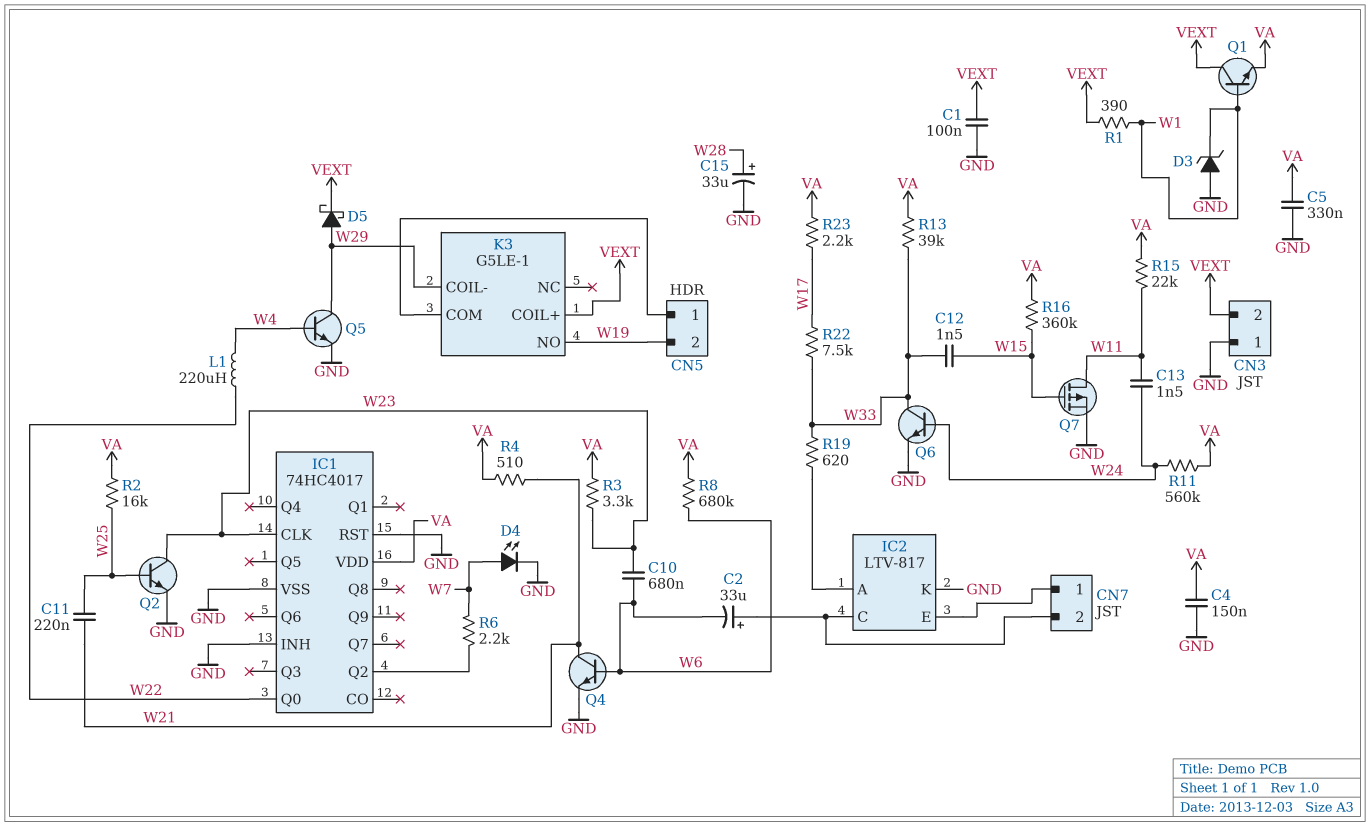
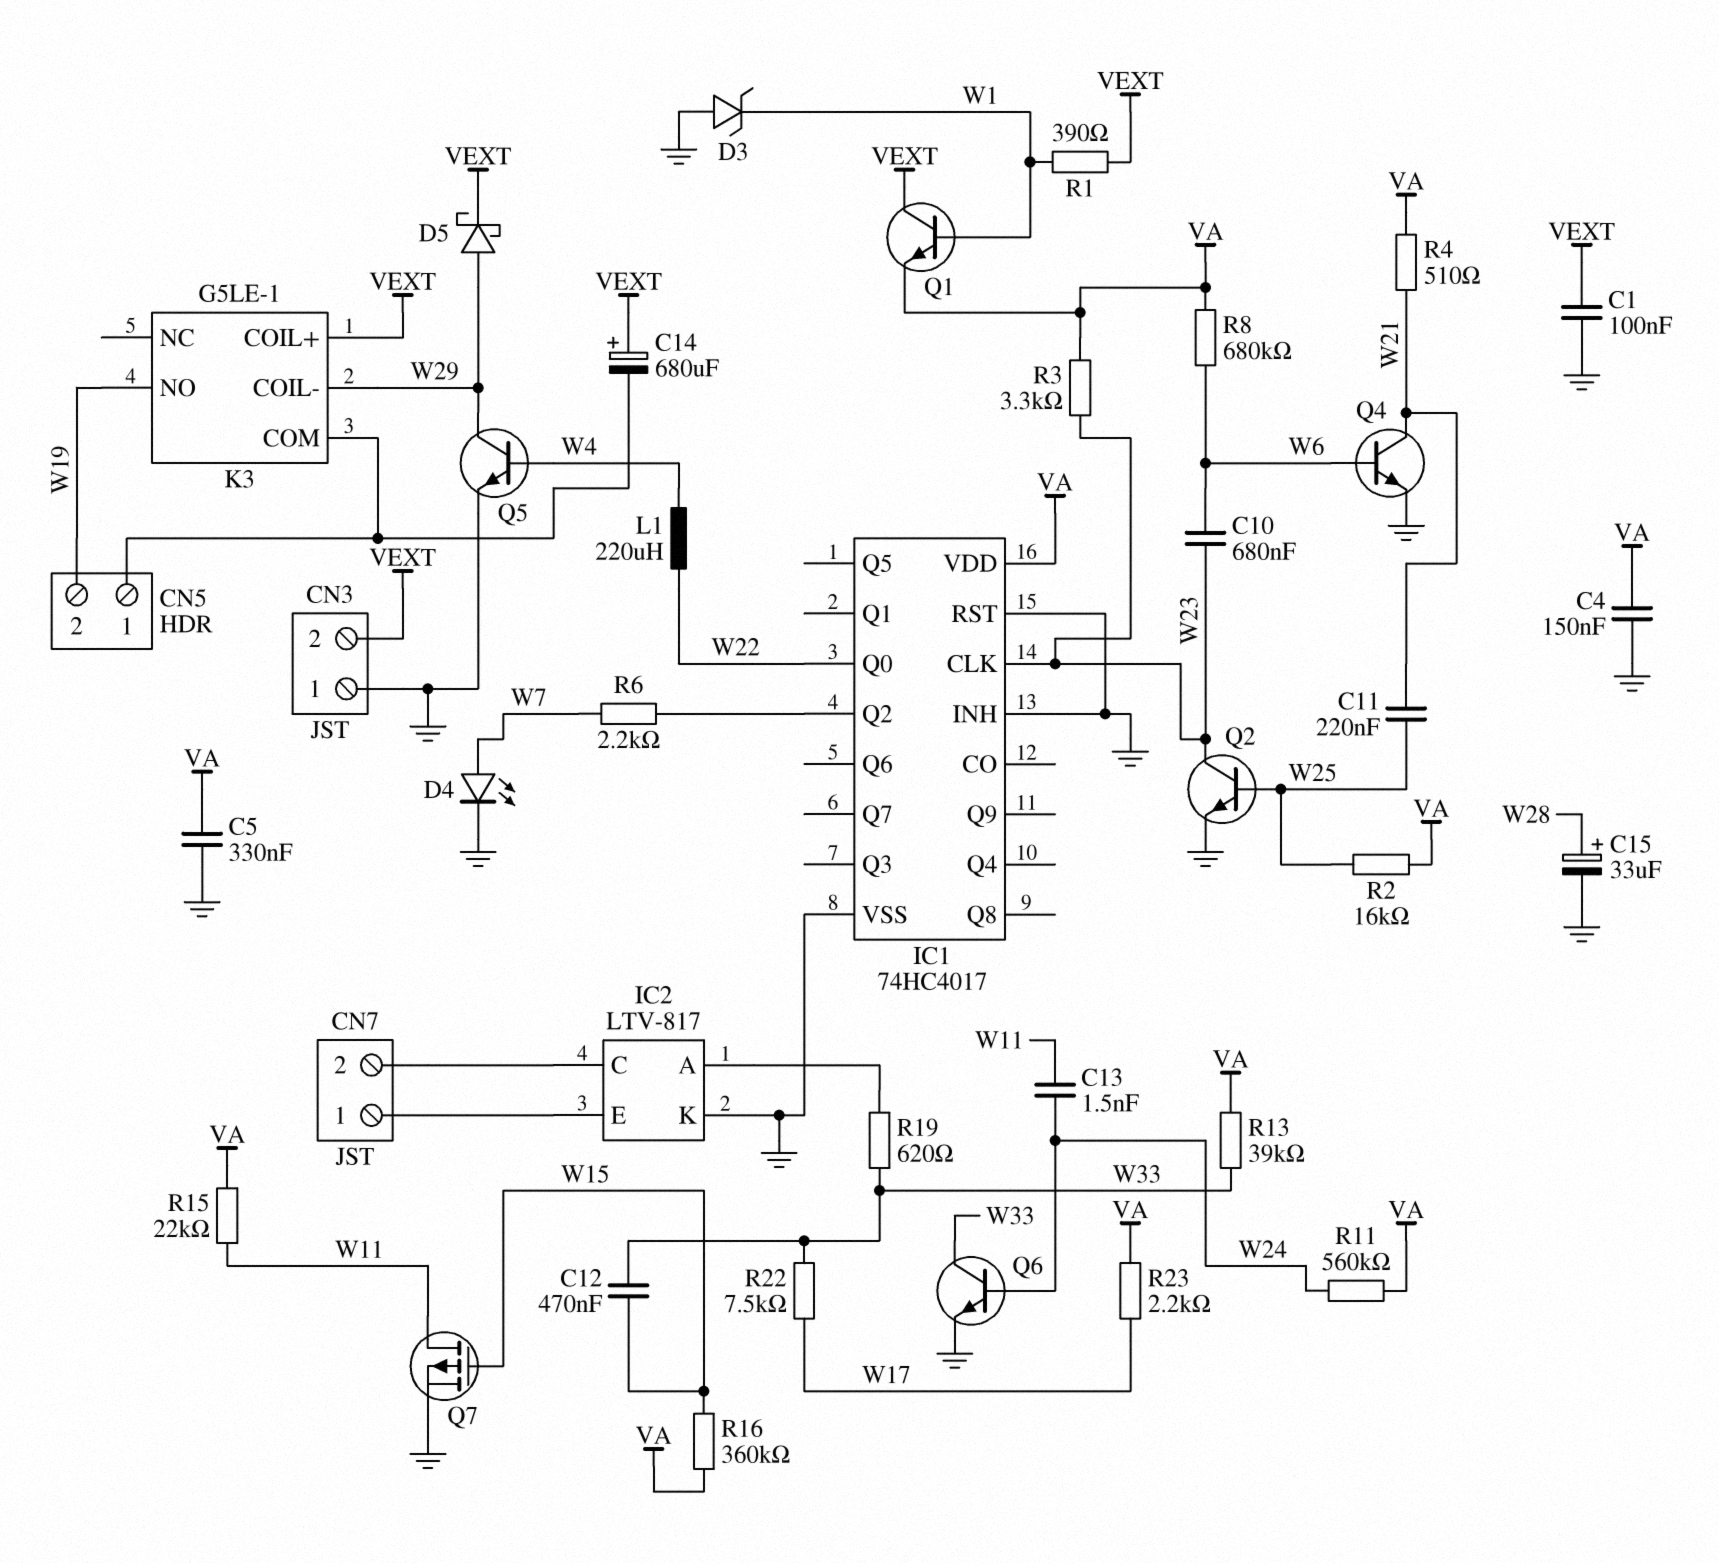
C2: 33uF (plus CN7/2, minus W6) -> none
C12: 1.5nF (W15, W33) -> 470nF (W15, W33)
C14: none -> 680uF (plus VEXT, minus CN5/1)

